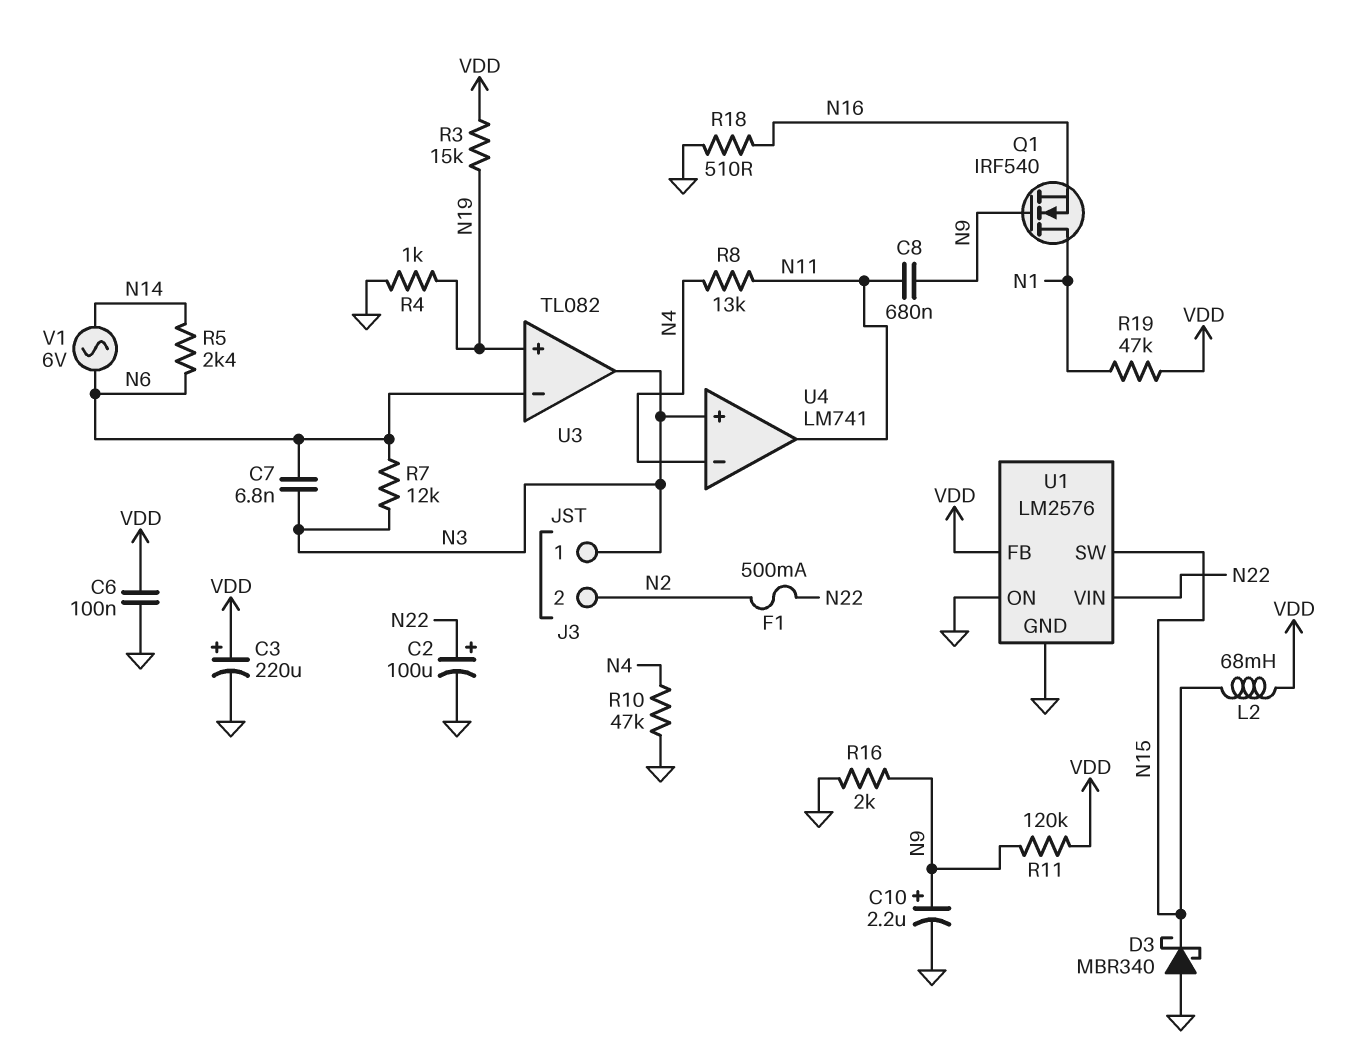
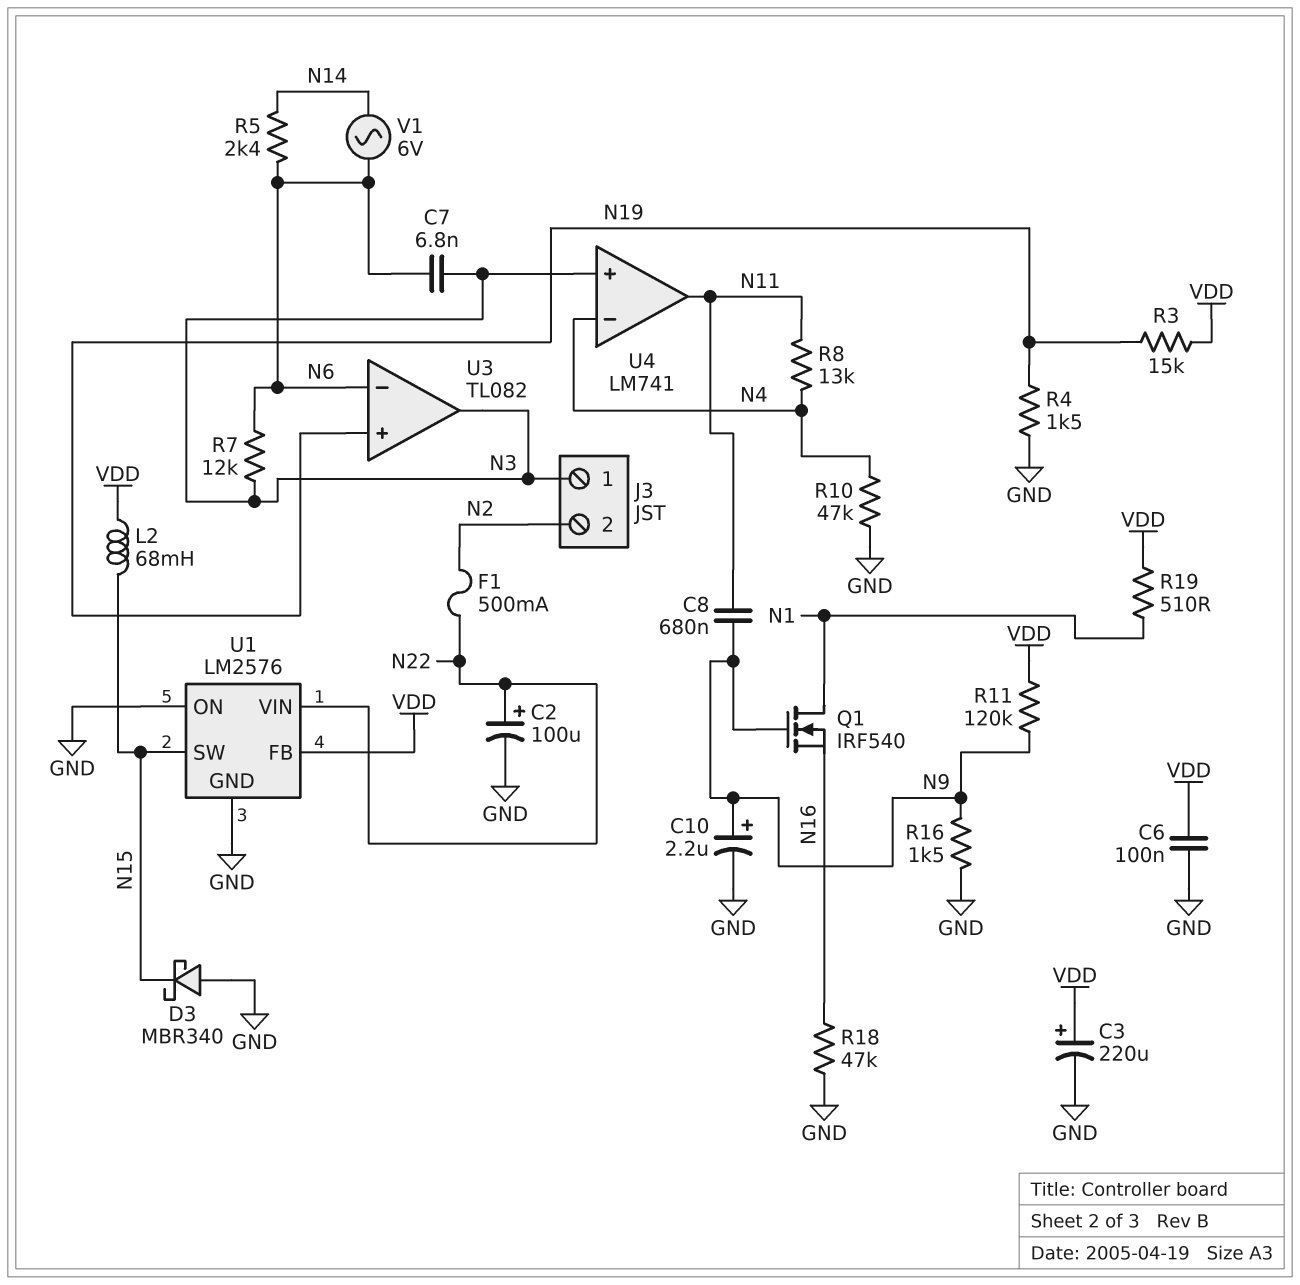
R4: 1k (GND, N19) -> 1.5k (GND, N19)
R16: 2k (GND, N9) -> 1.5k (GND, N9)
R18: 510 (GND, N16) -> 47k (GND, N16)
R19: 47k (N1, VDD) -> 510 (N1, VDD)

